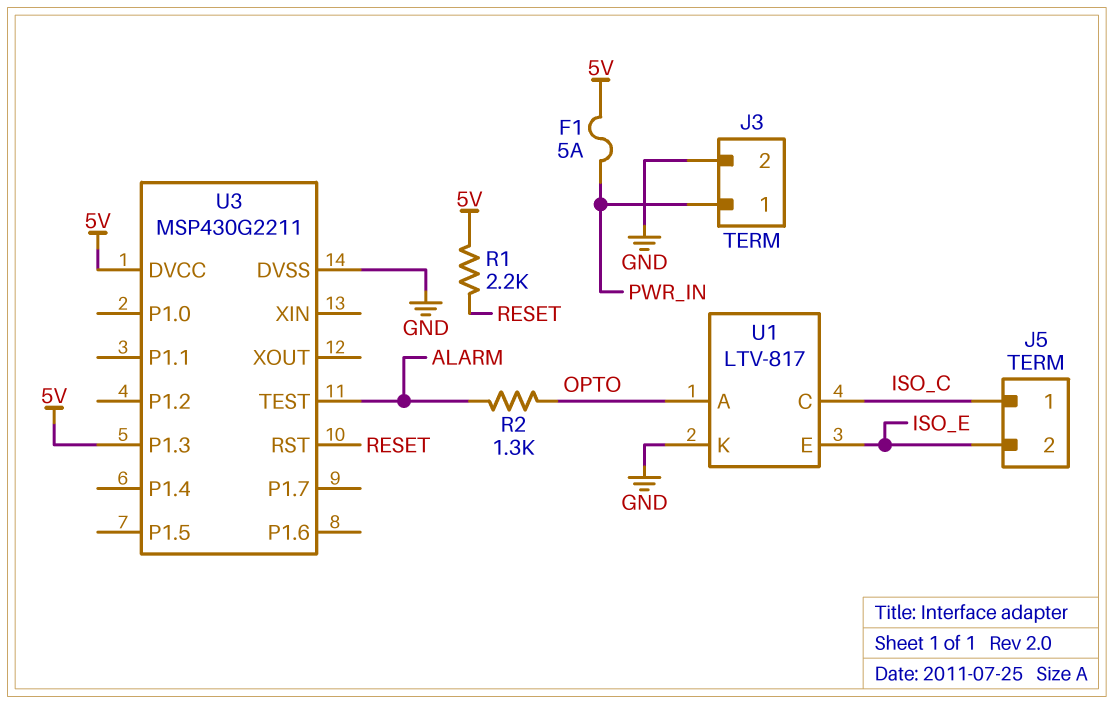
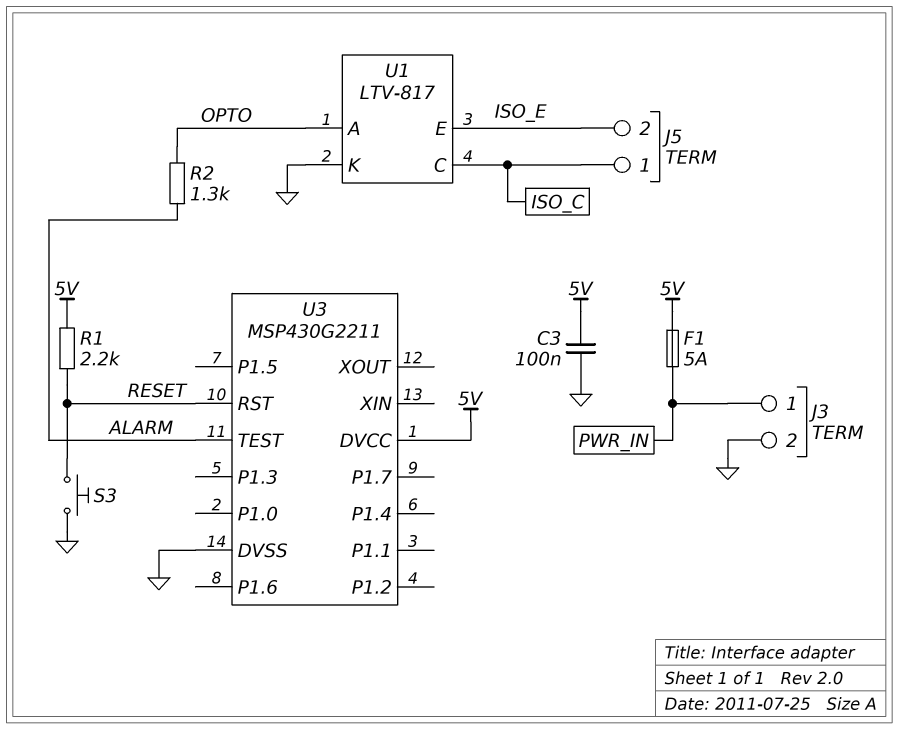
C3: none -> 100nF (5V, GND)
S3: none -> button (GND, RESET)
U3 pin P1.3: 5V -> none

